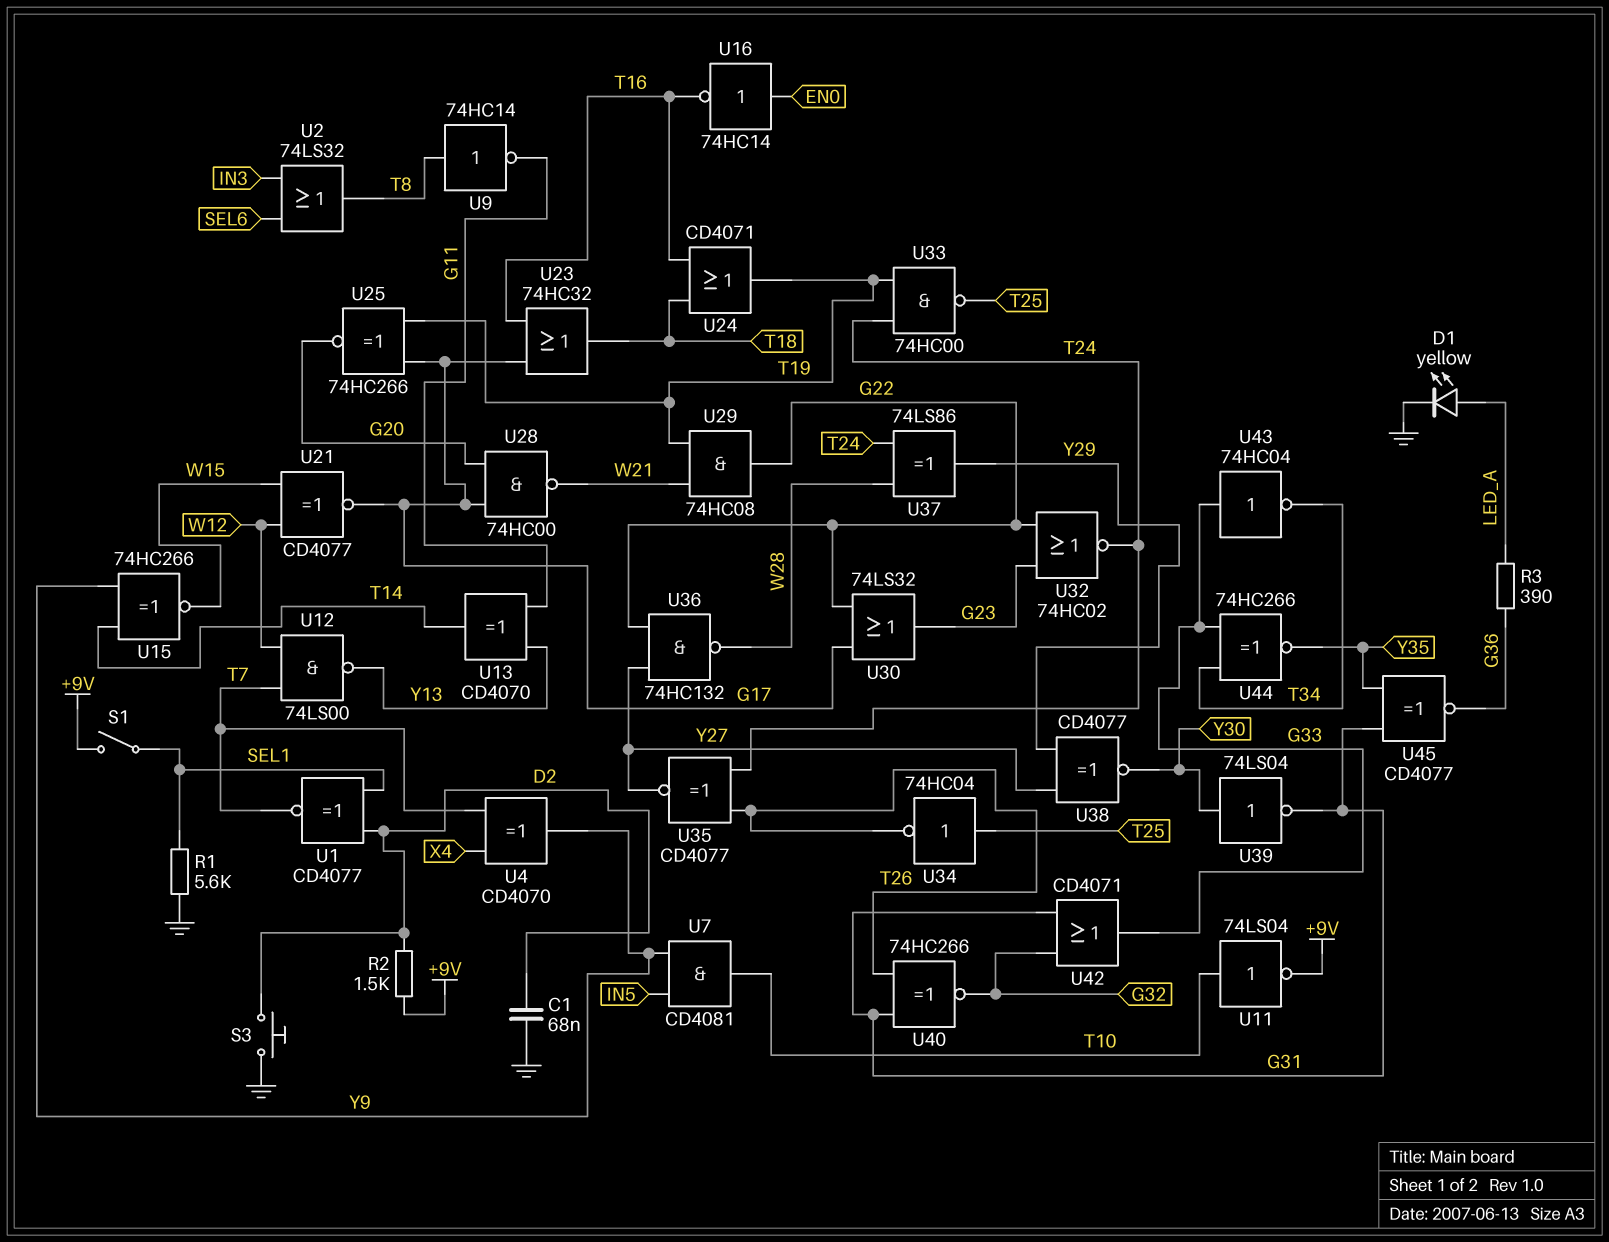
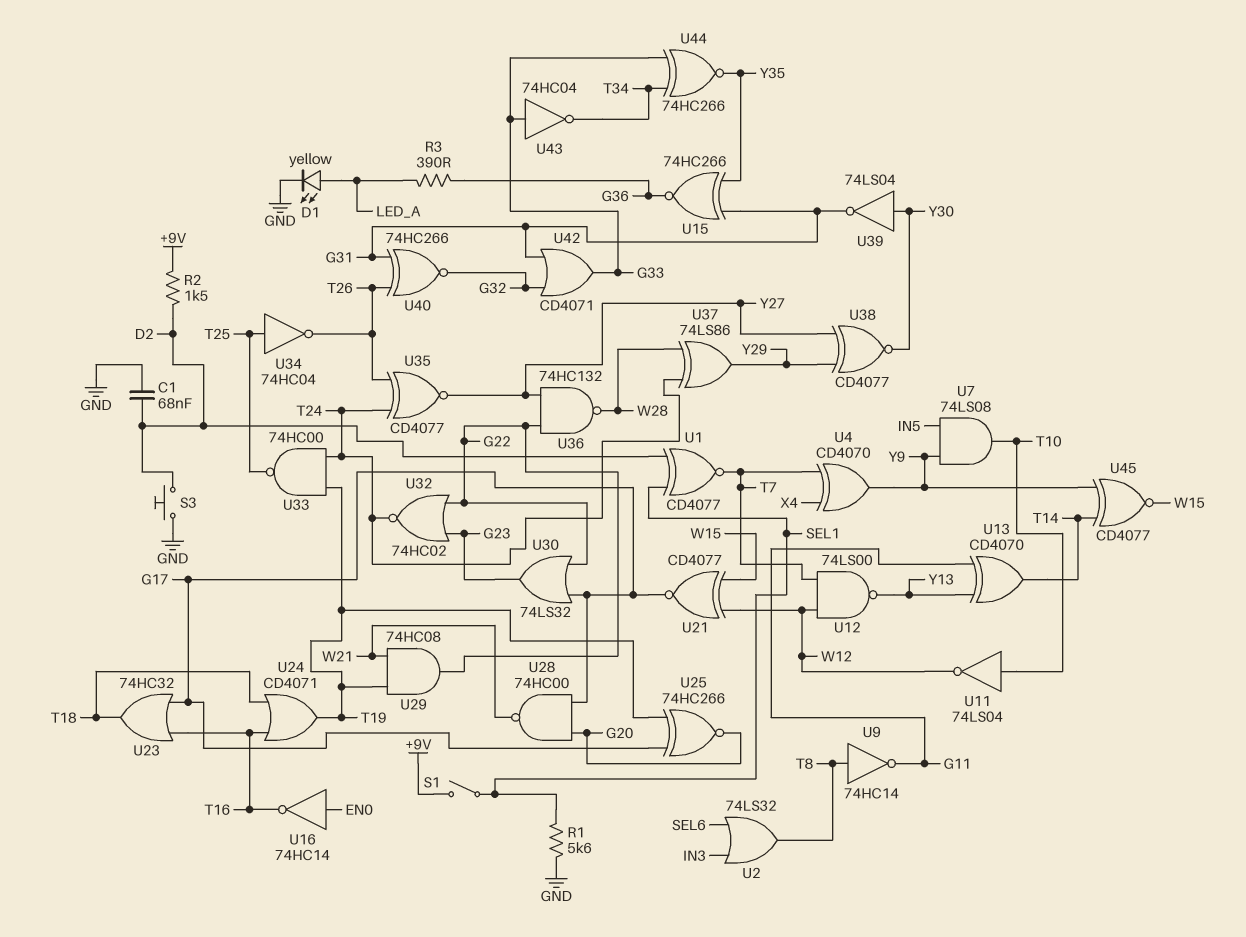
U7: AND CD4081 (in IN5, in Y9, out T10) -> AND 74LS08 (in IN5, in Y9, out T10)
U11: NOT 74LS04 (in T10, out +9V) -> NOT 74LS04 (in T10, out W12)
U15: XNOR 74HC266 (in T14, in Y9, out W15) -> XNOR 74HC266 (in G31, in Y35, out G36)
U45: XNOR CD4077 (in G31, in Y35, out G36) -> XNOR CD4077 (in T14, in Y9, out W15)

